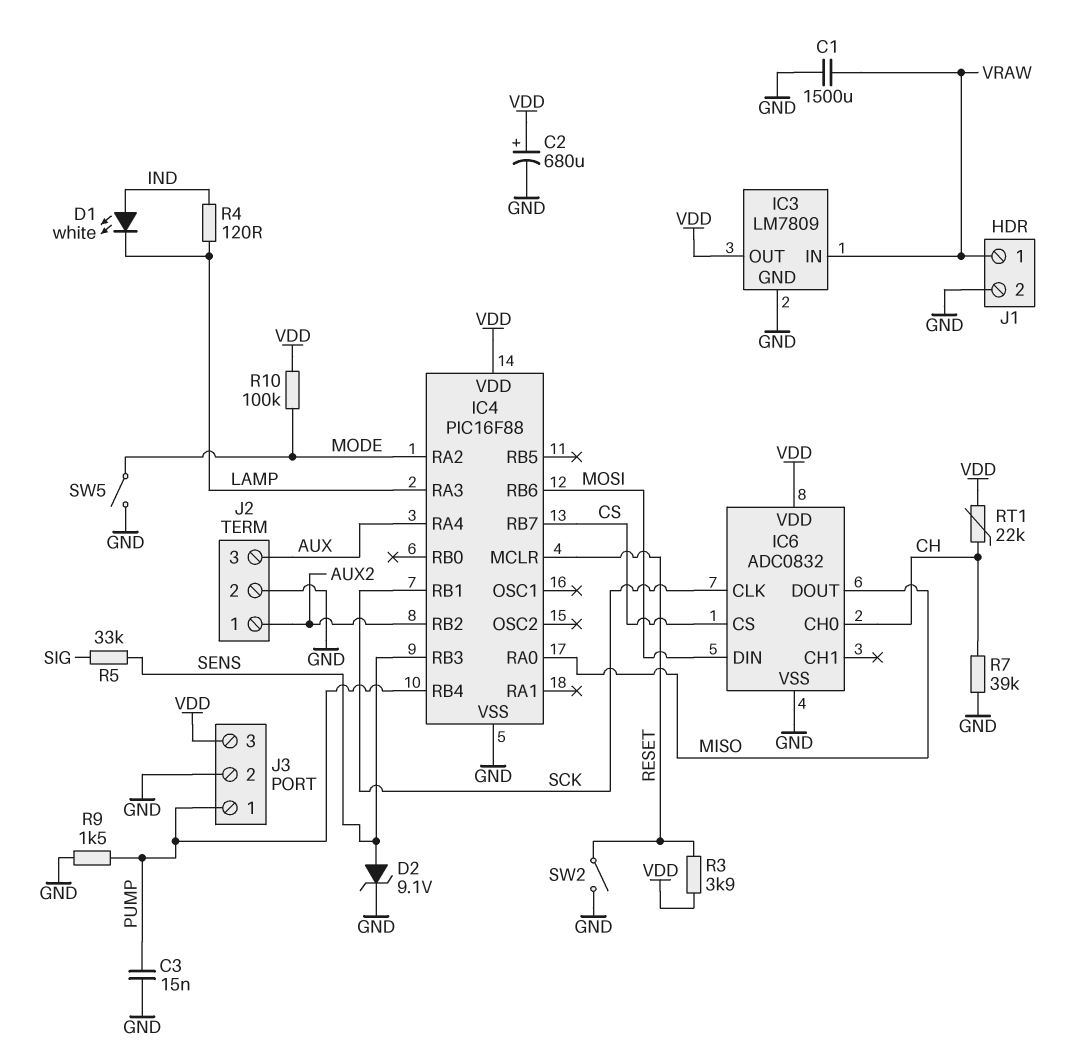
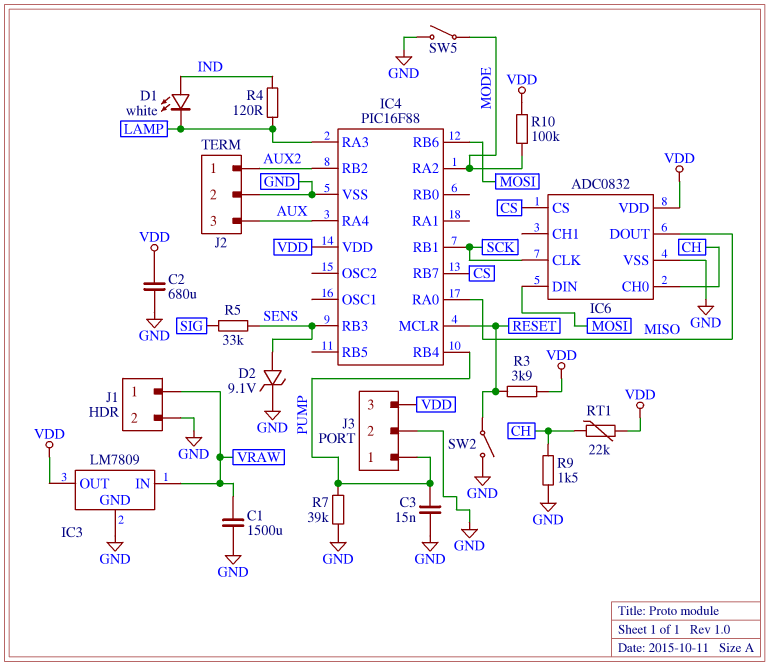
C2: 680uF (plus VDD, minus GND) -> 680uF (GND, VDD)
R7: 39k (CH, GND) -> 39k (GND, PUMP)
R9: 1.5k (GND, PUMP) -> 1.5k (CH, GND)

